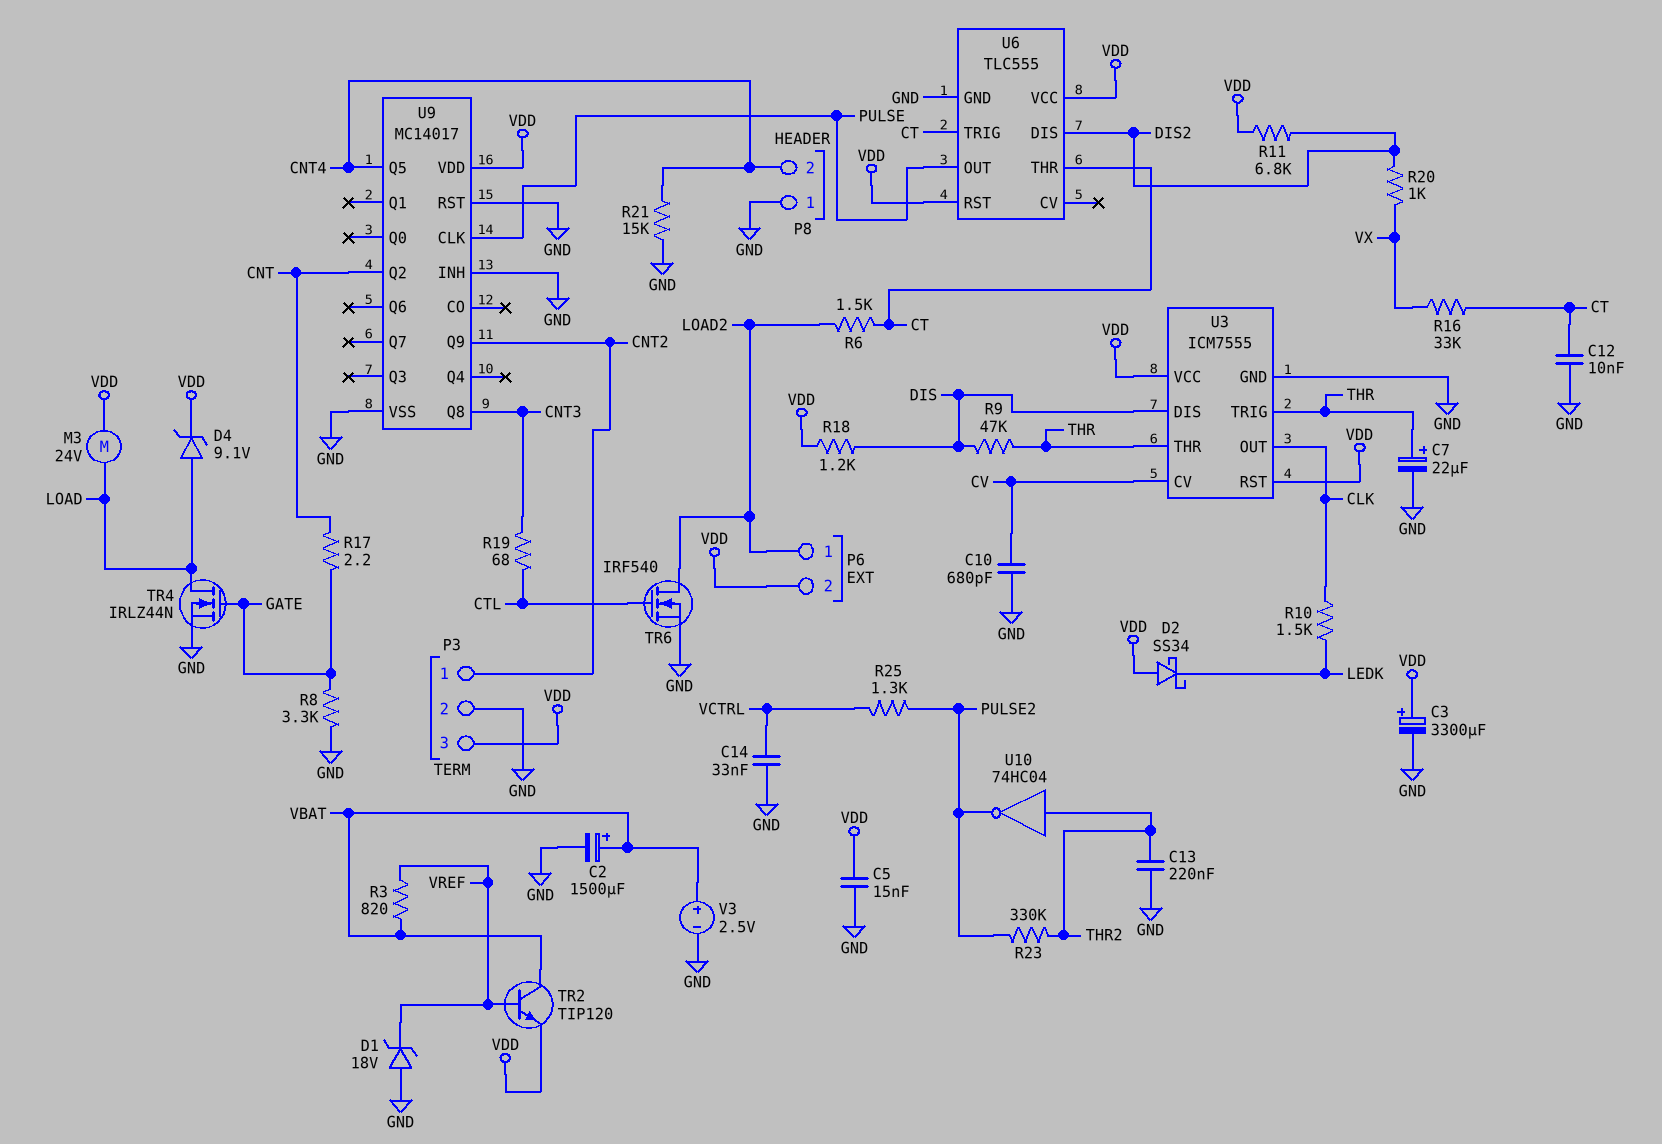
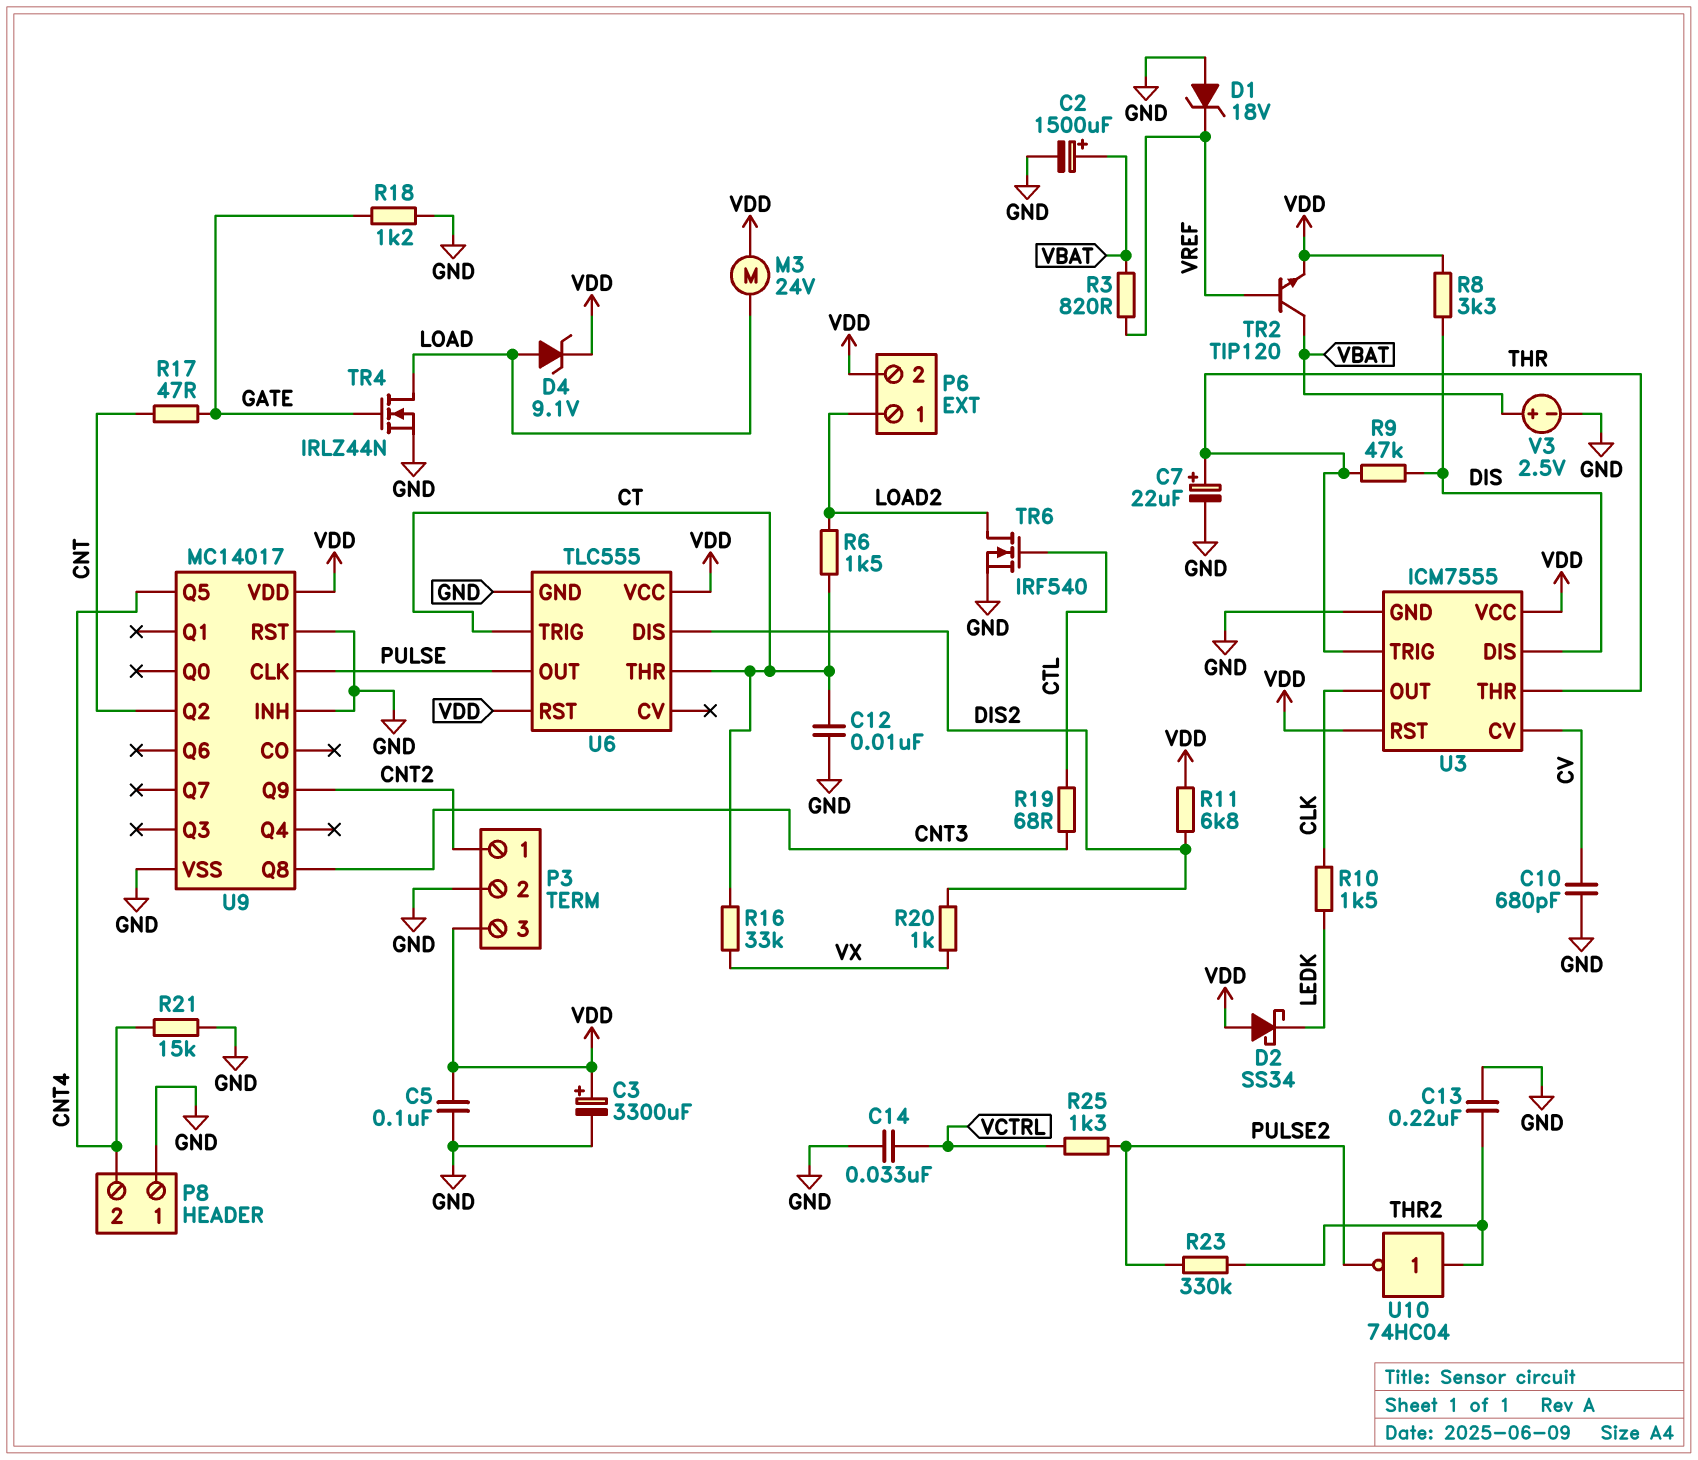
C5: 15nF (GND, VDD) -> 100nF (GND, VDD)
R8: 3.3k (GATE, GND) -> 3.3k (DIS, VDD)
R17: 2.2 (CNT, GATE) -> 47 (CNT, GATE)
R18: 1.2k (DIS, VDD) -> 1.2k (GATE, GND)

